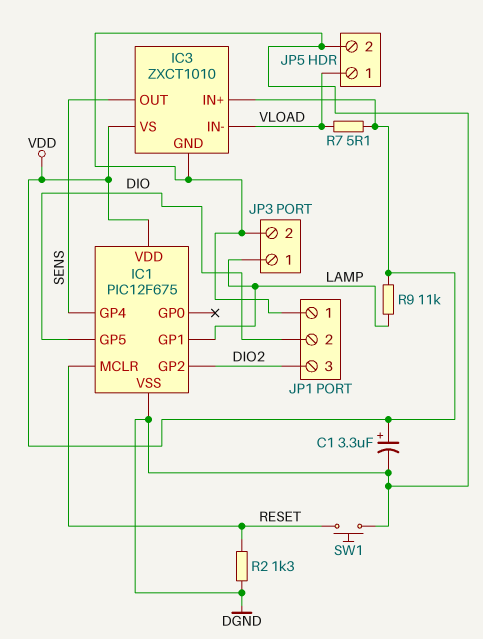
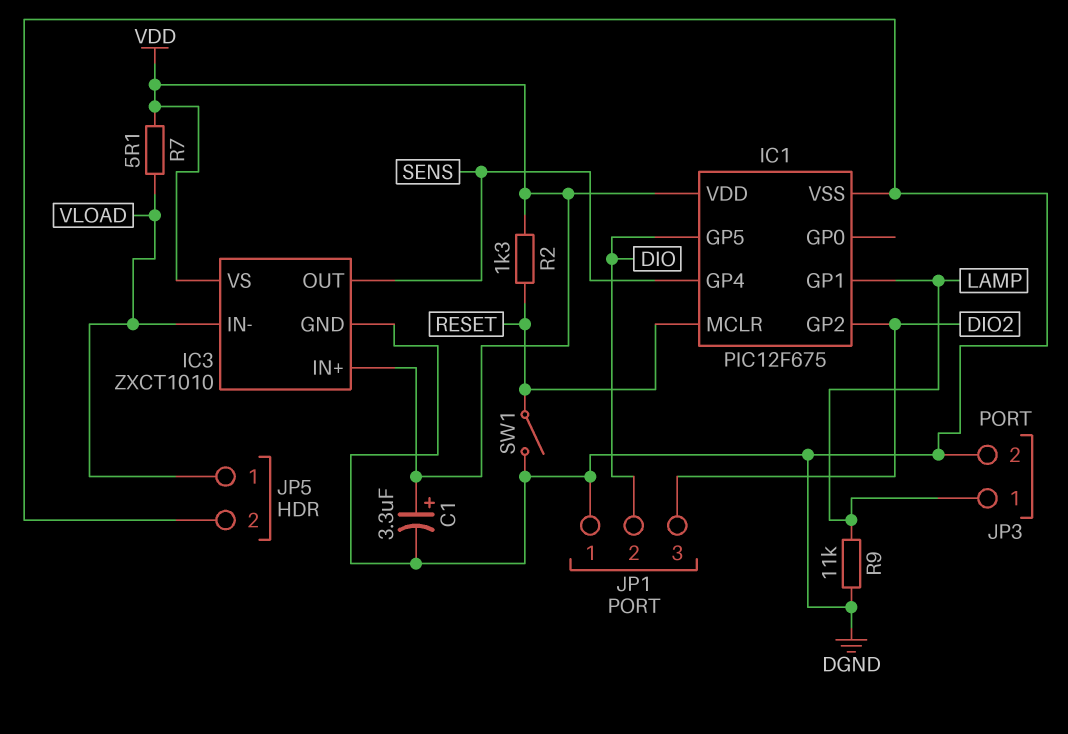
R2: 1.3k (DGND, RESET) -> 1.3k (RESET, VDD)
R9: 11k (LAMP, VDD) -> 11k (DGND, LAMP)
SW1: button (DGND, RESET) -> switch (DGND, RESET)

